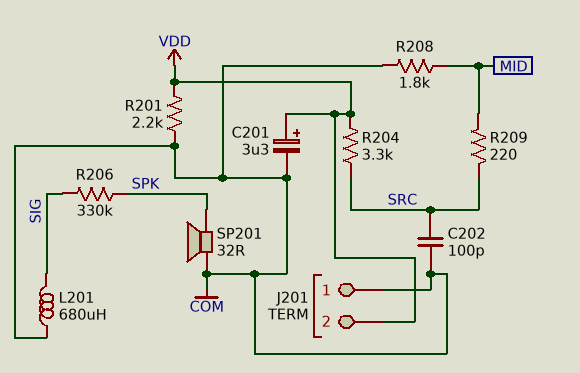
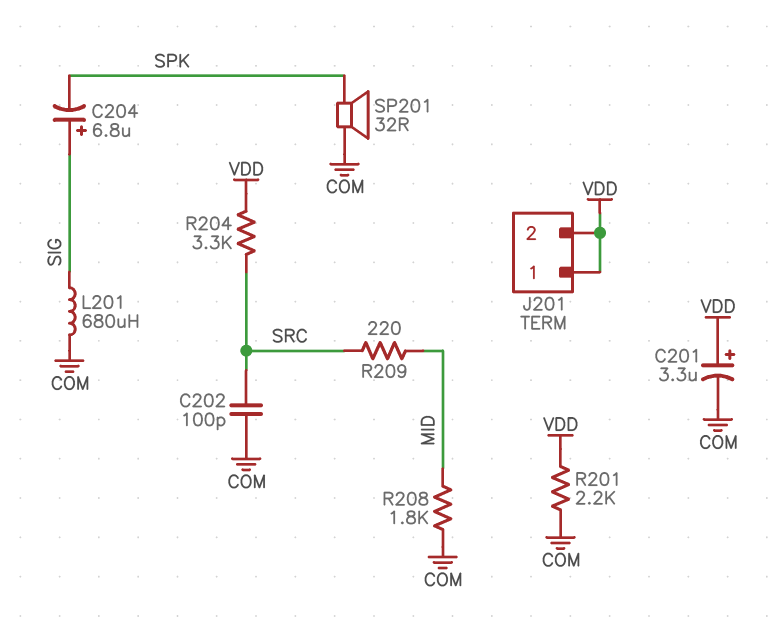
C204: none -> 6.8uF (plus SIG, minus SPK)
J201 pin 1: COM -> VDD
R206: 330k (SIG, SPK) -> none

